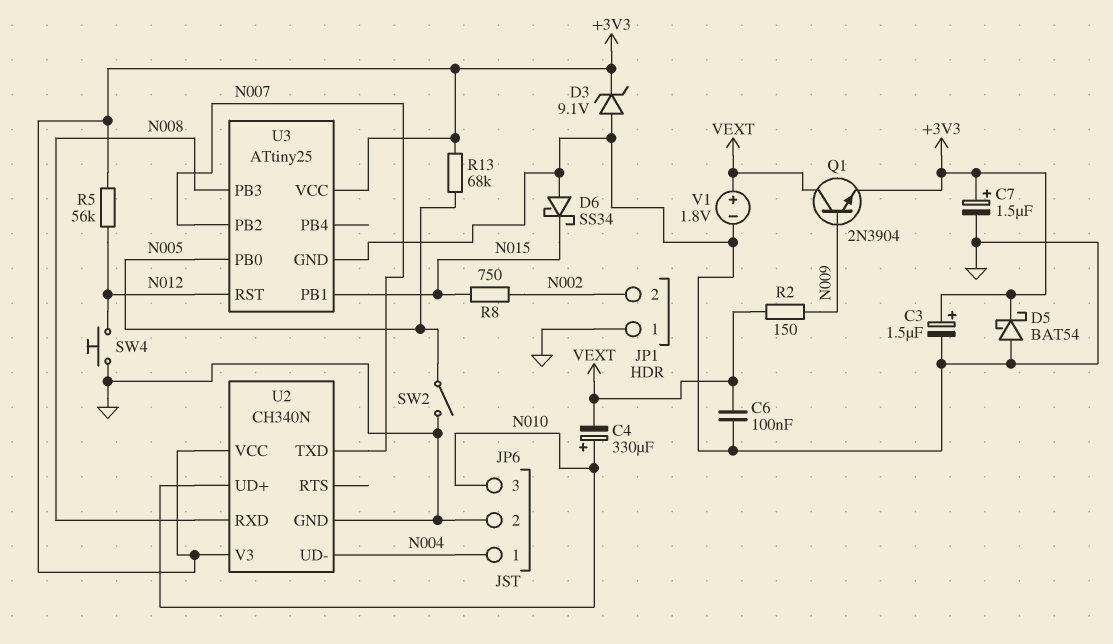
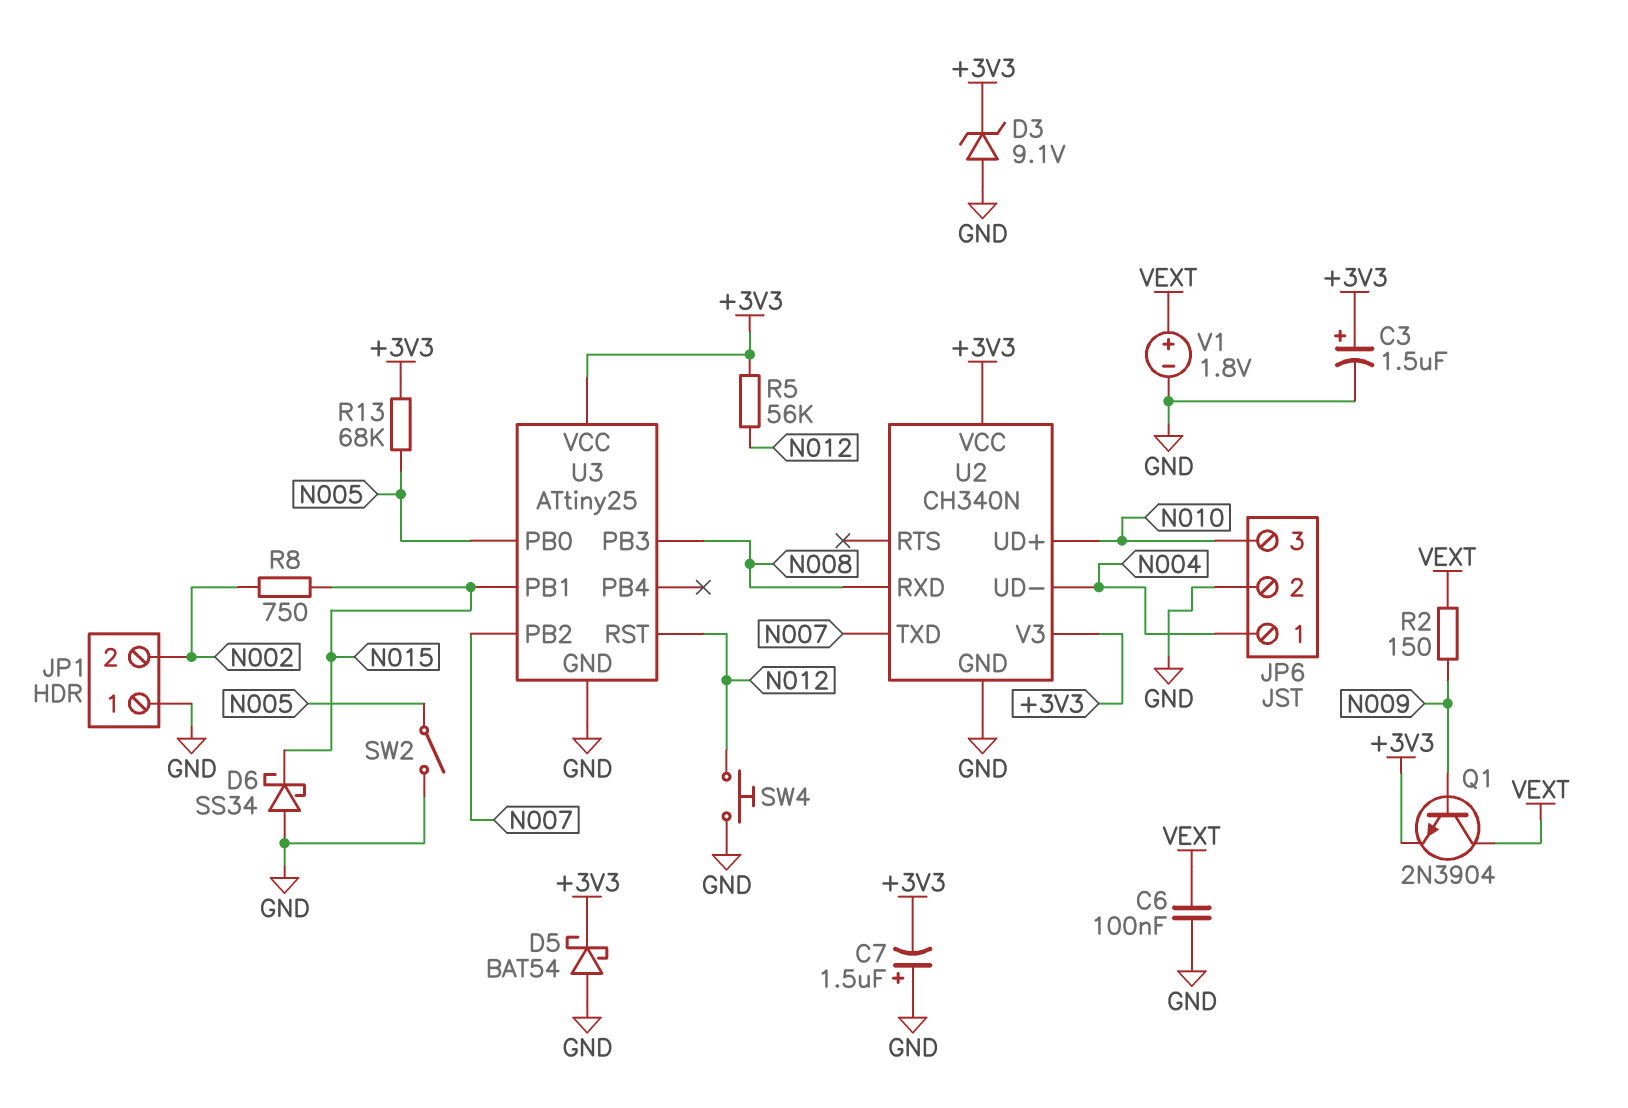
C4: 330uF (plus N010, minus VEXT) -> none
C7: 1.5uF (plus +3V3, minus GND) -> 1.5uF (plus GND, minus +3V3)

